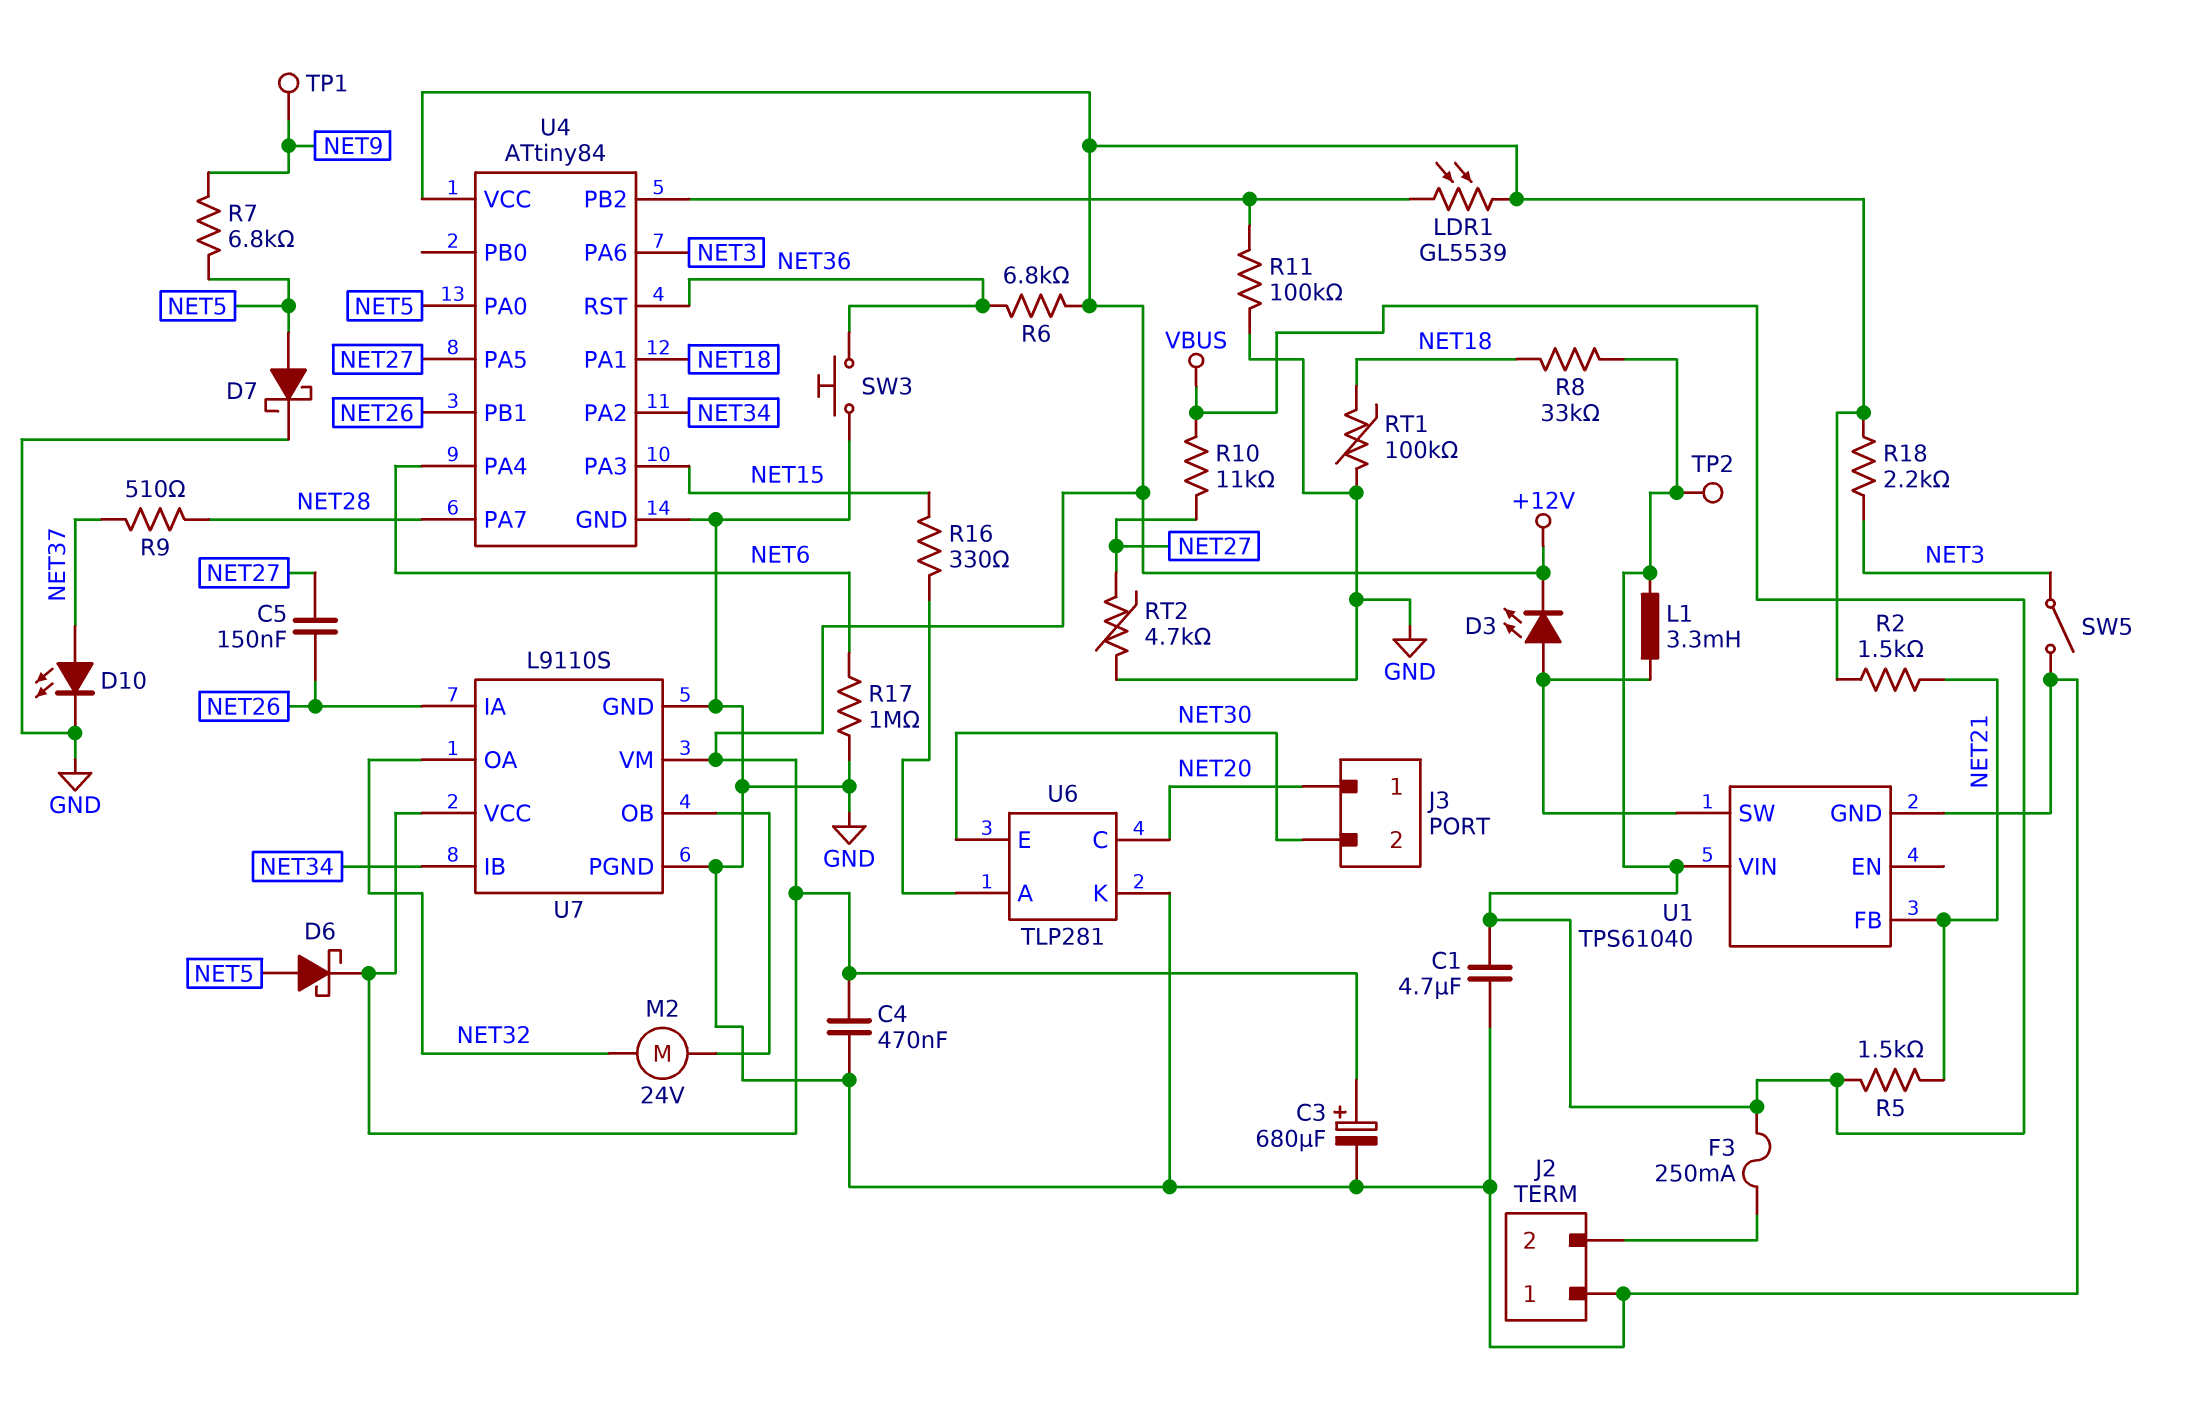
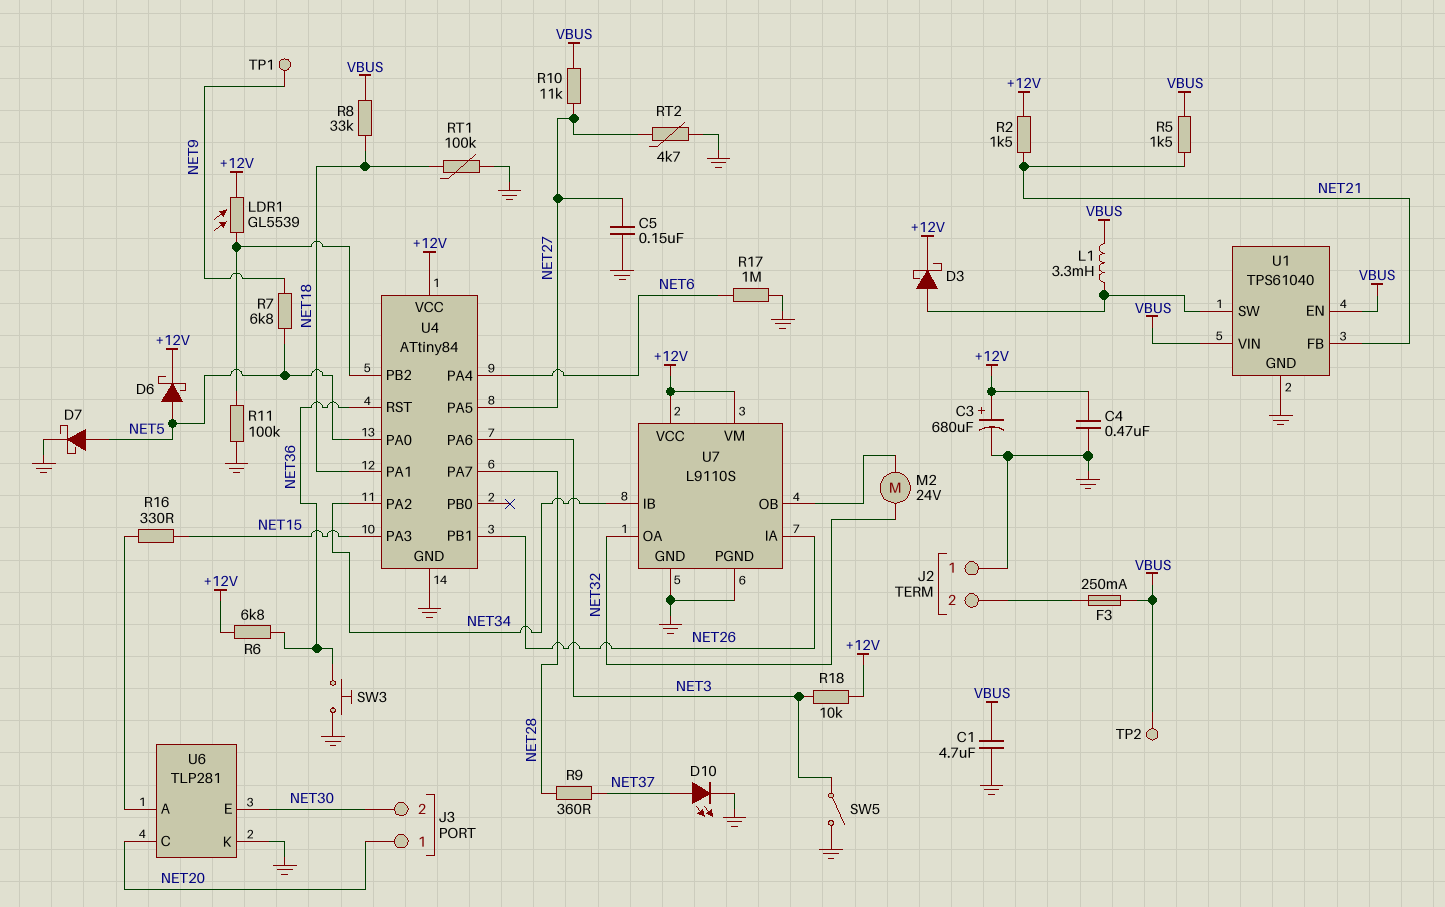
C5: 150nF (NET26, NET27) -> 150nF (GND, NET27)
D3: LED (A U1/SW, K +12V) -> schottky (A U1/SW, K +12V)
R9: 510 (NET28, NET37) -> 360 (NET28, NET37)
R18: 2.2k (+12V, NET3) -> 10k (+12V, NET3)
U1 pin EN: none -> VBUS

